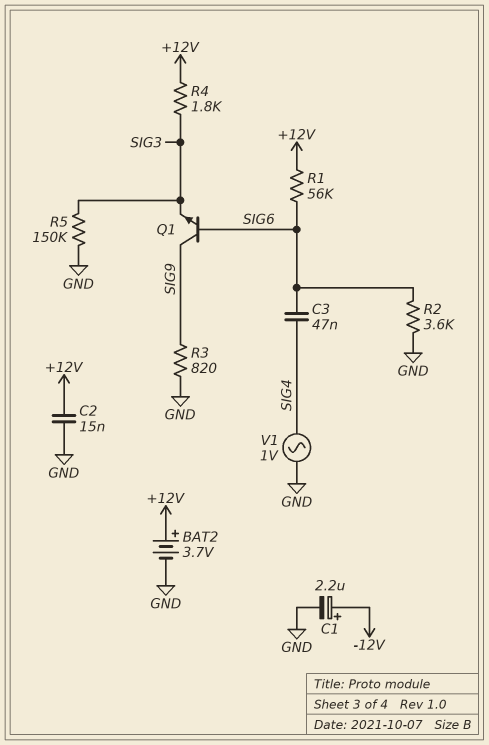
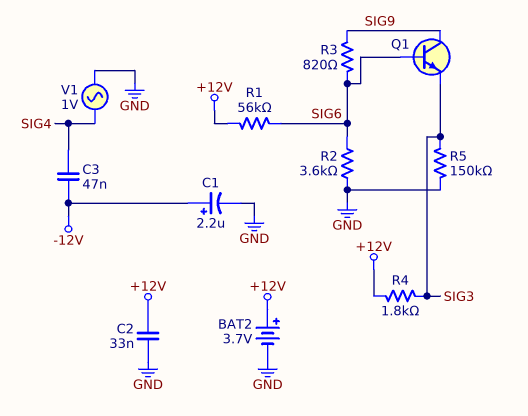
C2: 15nF (+12V, GND) -> 33nF (+12V, GND)
C3: 47nF (SIG4, SIG6) -> 47nF (-12V, SIG4)
R3: 820 (GND, SIG9) -> 820 (SIG6, SIG9)

